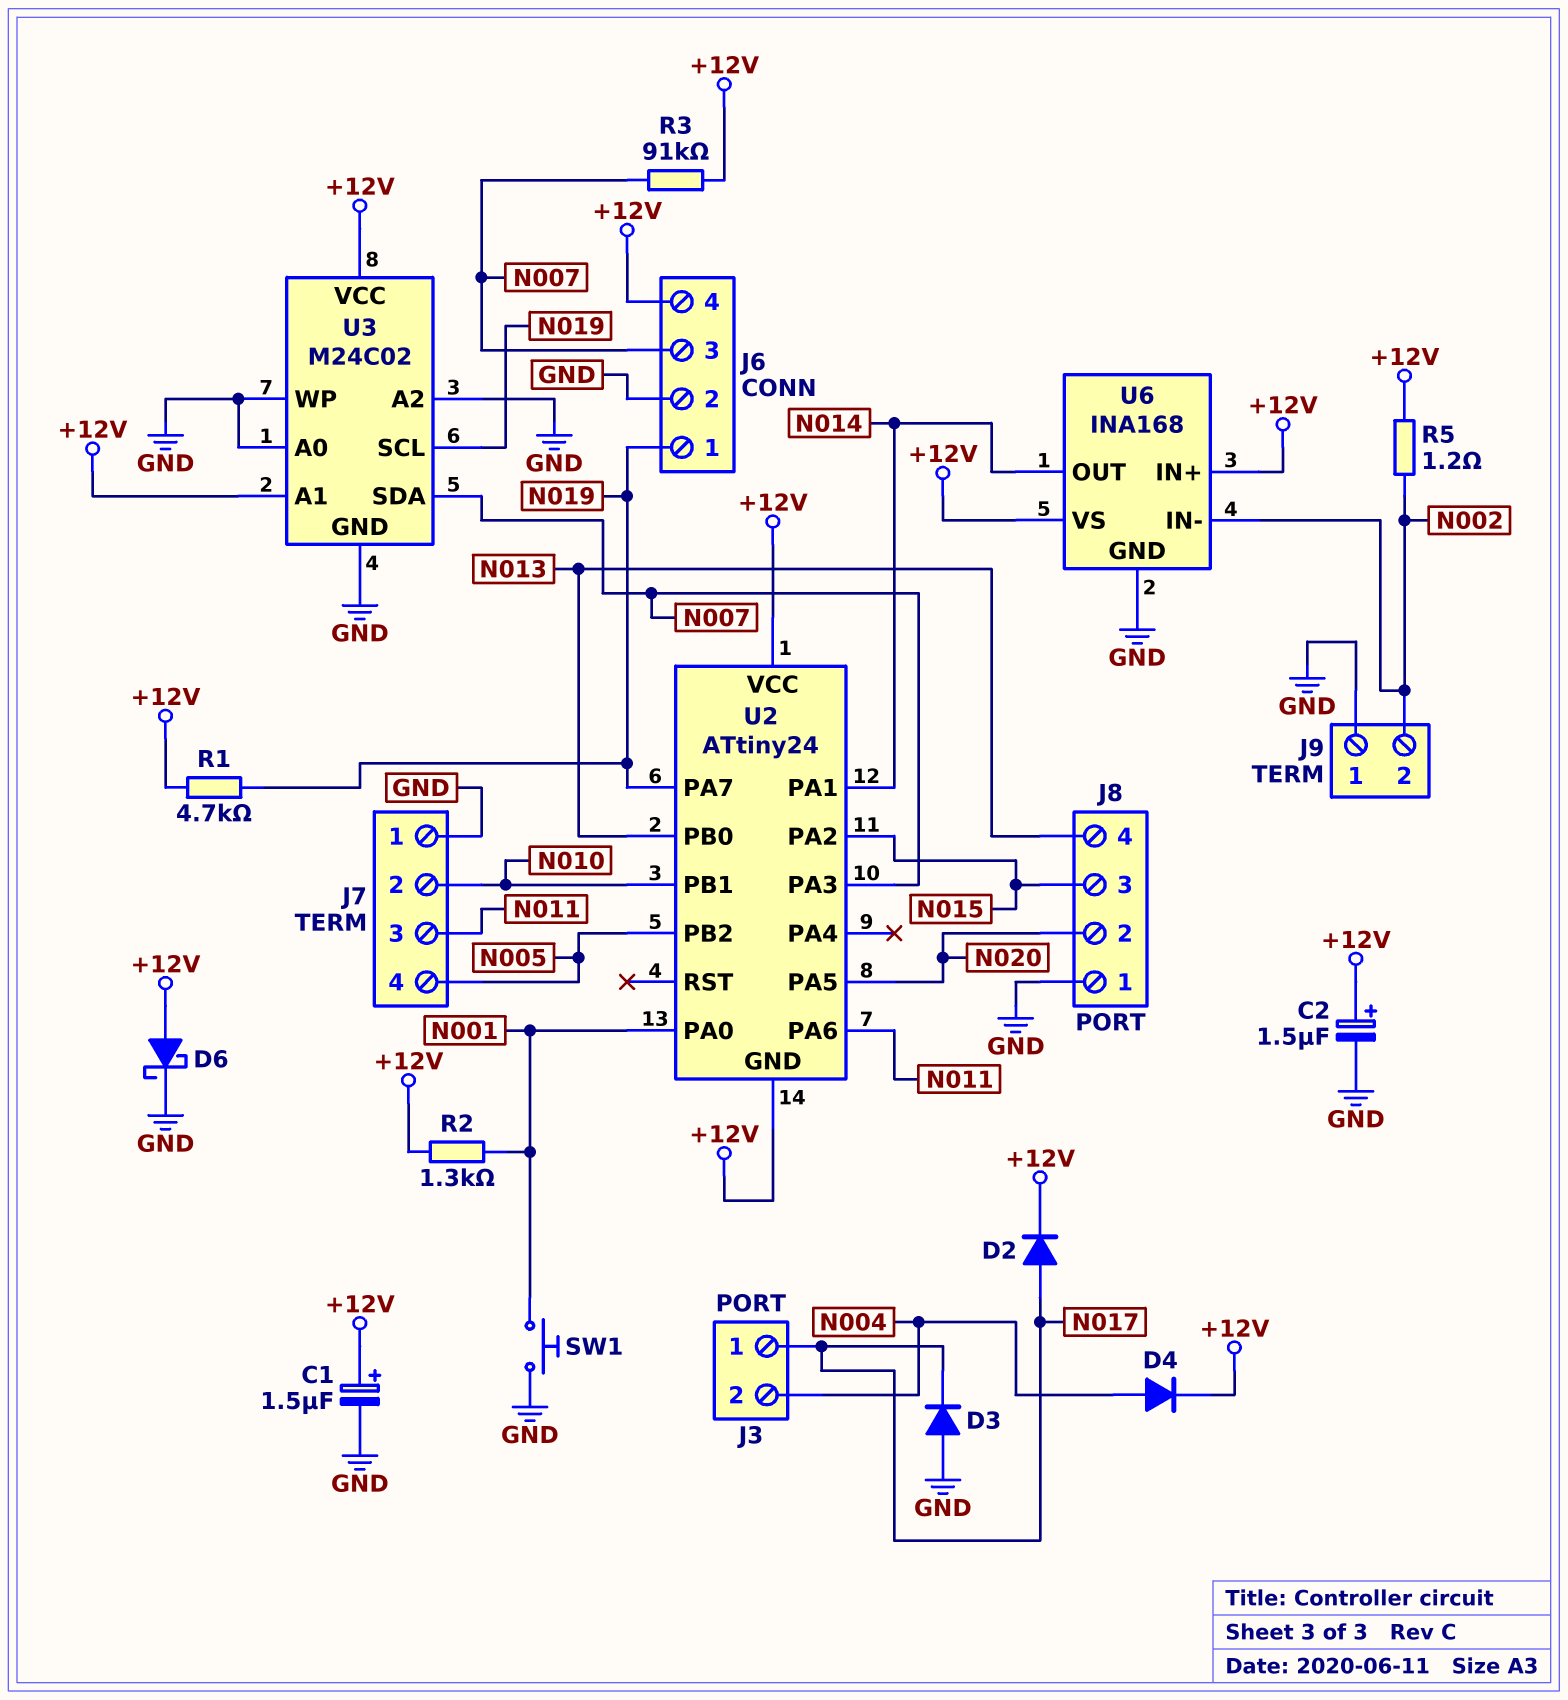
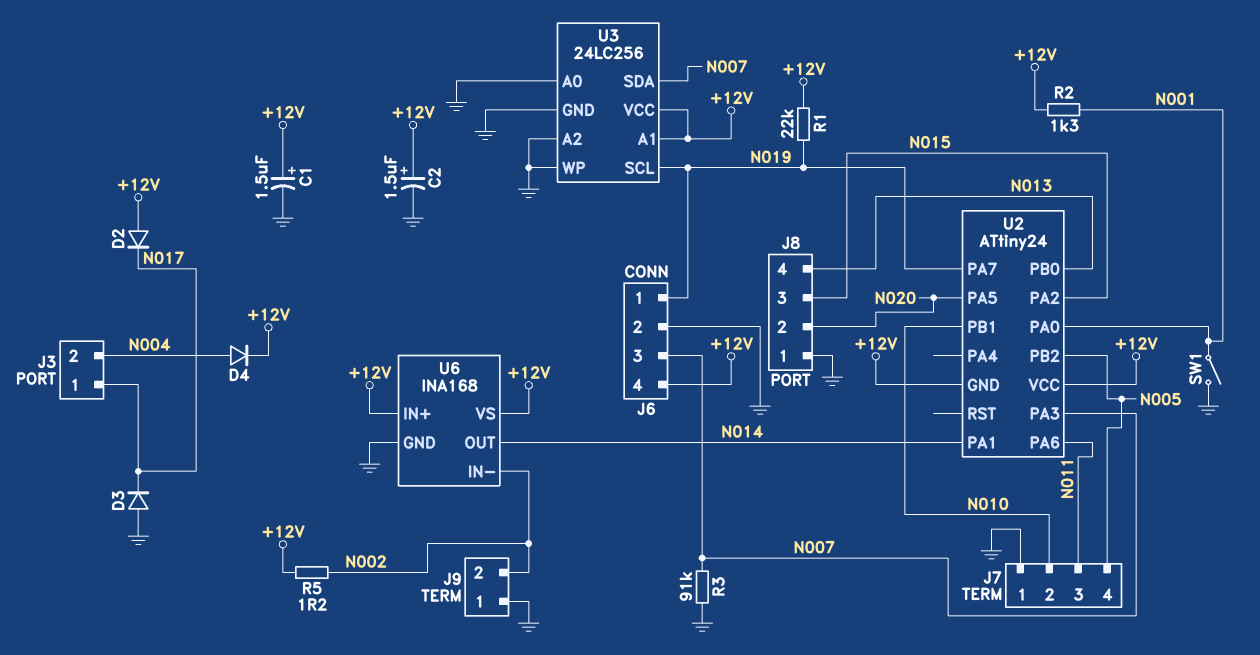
D2: diode (A N017, K +12V) -> diode (A +12V, K N017)
D6: schottky (A +12V, K GND) -> none
R1: 4.7k (+12V, N019) -> 22k (+12V, N019)
R3: 91k (+12V, N007) -> 91k (GND, N007)
SW1: button (GND, N001) -> switch (GND, N001)
U3: M24C02 -> 24LC256

